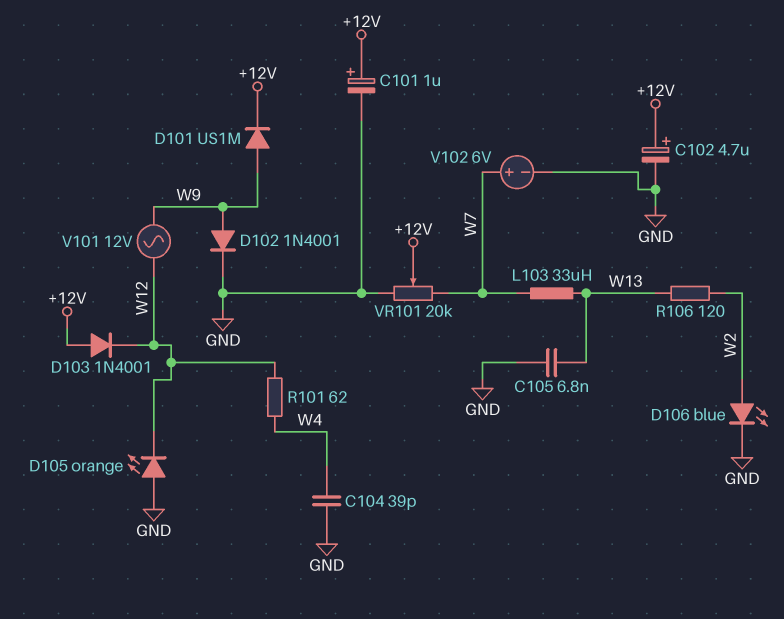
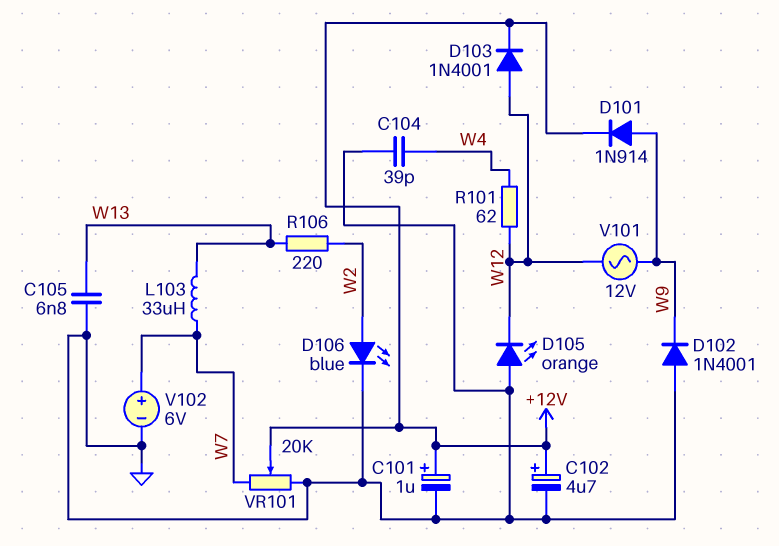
D101: diode US1M (A W9, K +12V) -> diode 1N914 (A W9, K +12V)
D102: diode 1N4001 (A W9, K GND) -> diode 1N4001 (A GND, K W9)
D103: diode 1N4001 (A +12V, K W12) -> diode 1N4001 (A W12, K +12V)
R106: 120 (W2, W13) -> 220 (W2, W13)

